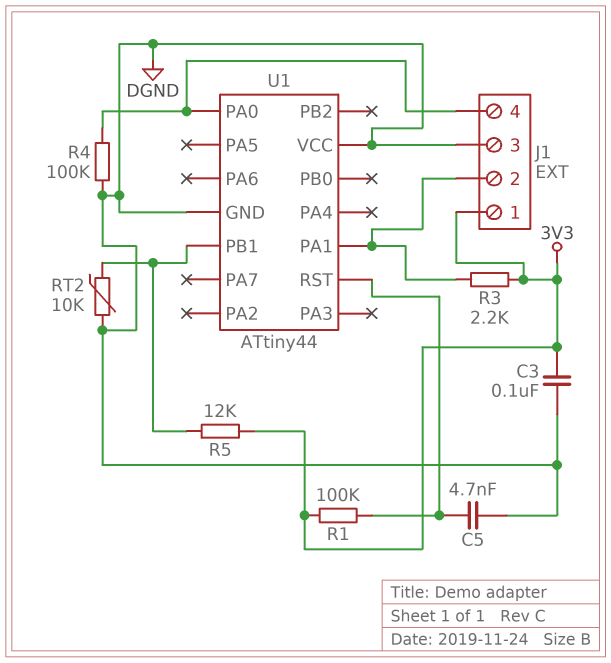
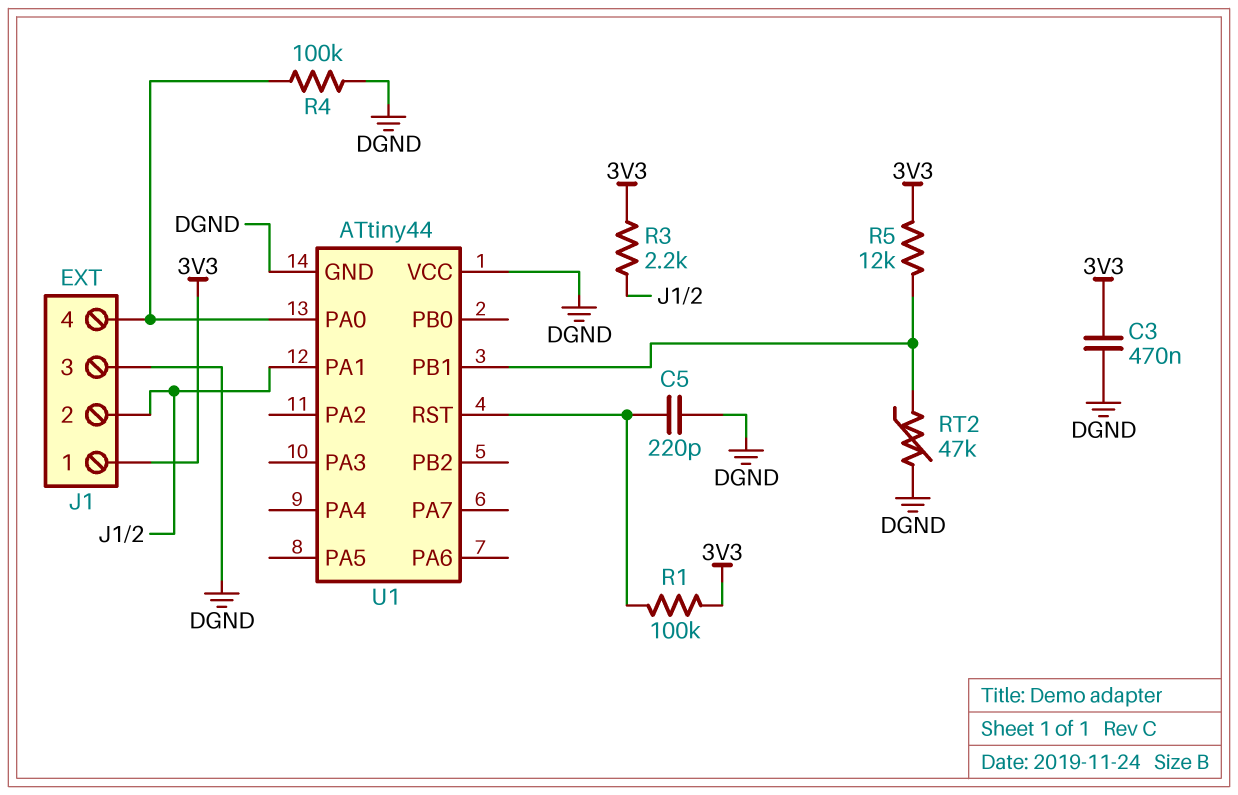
C3: 100nF (3V3, DGND) -> 470nF (3V3, DGND)
C5: 4.7nF (DGND, U1/RST) -> 220pF (DGND, U1/RST)
RT2: 10k (DGND, U1/PB1) -> 47k (DGND, U1/PB1)

